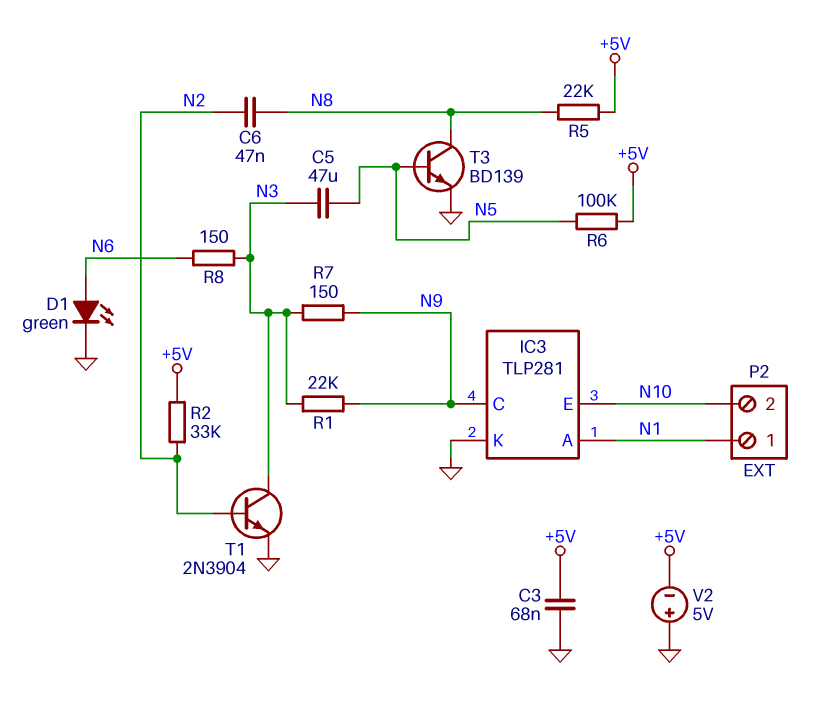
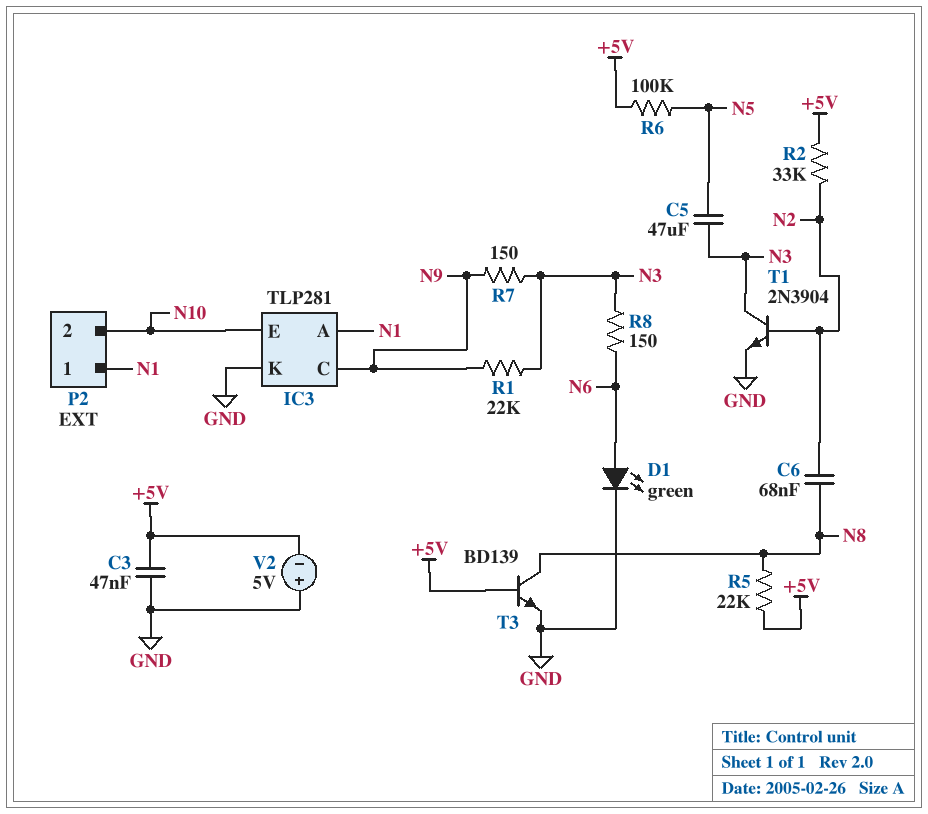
C3: 68nF (+5V, GND) -> 47nF (+5V, GND)
C6: 47nF (N2, N8) -> 68nF (N2, N8)
T3: NPN BD139 (B N5, C N8, E GND) -> NPN BD139 (B +5V, C N8, E GND)

